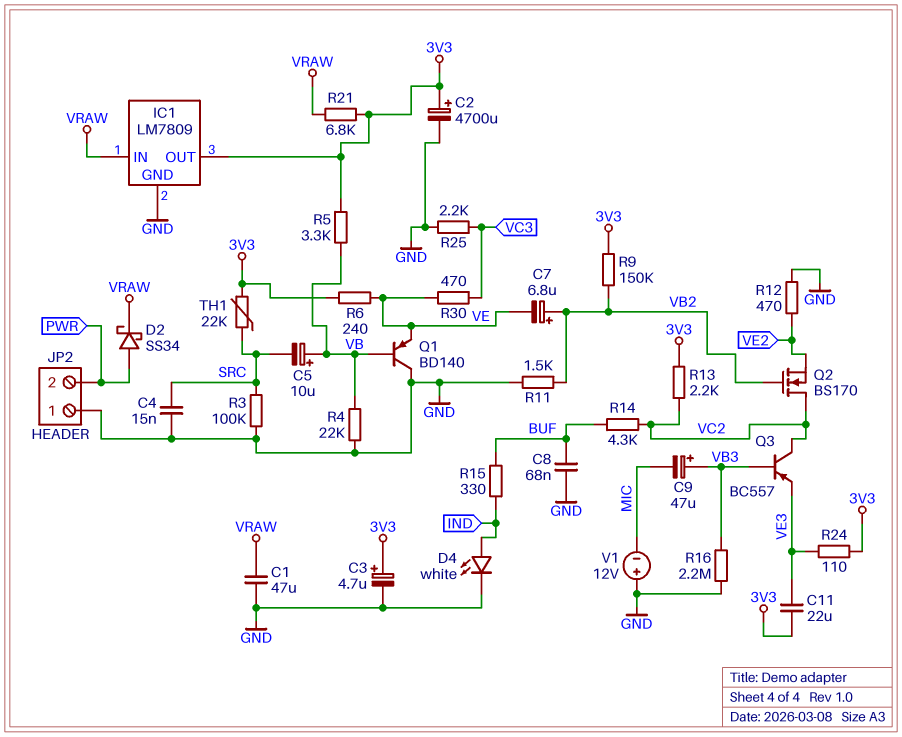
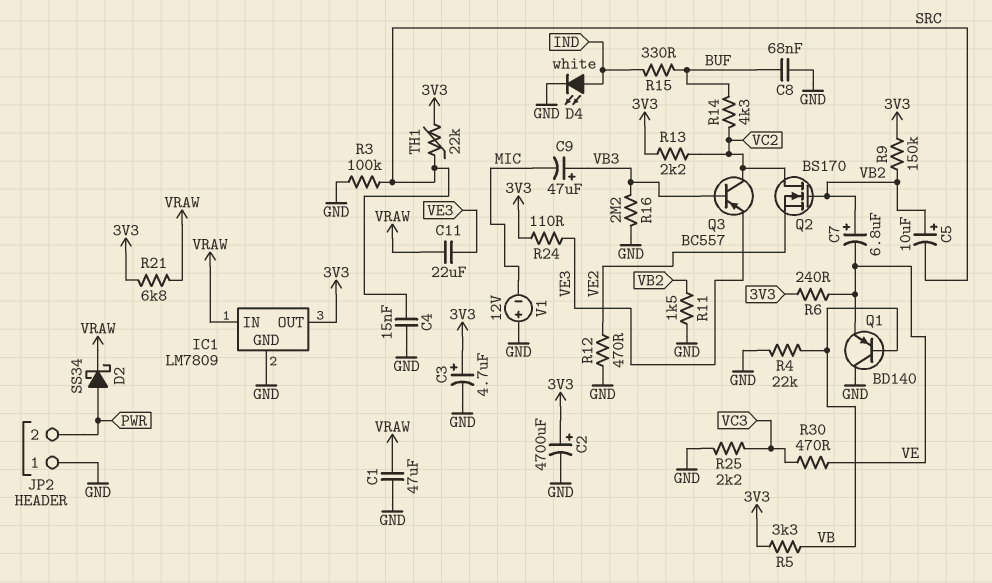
C5: 10uF (plus VB, minus SRC) -> 10uF (plus VB2, minus SRC)
C11: 22uF (3V3, VE3) -> 22uF (VE3, VRAW)

